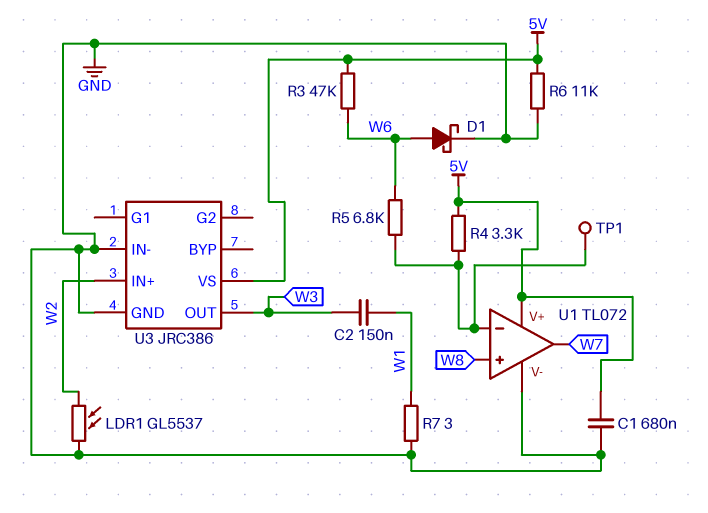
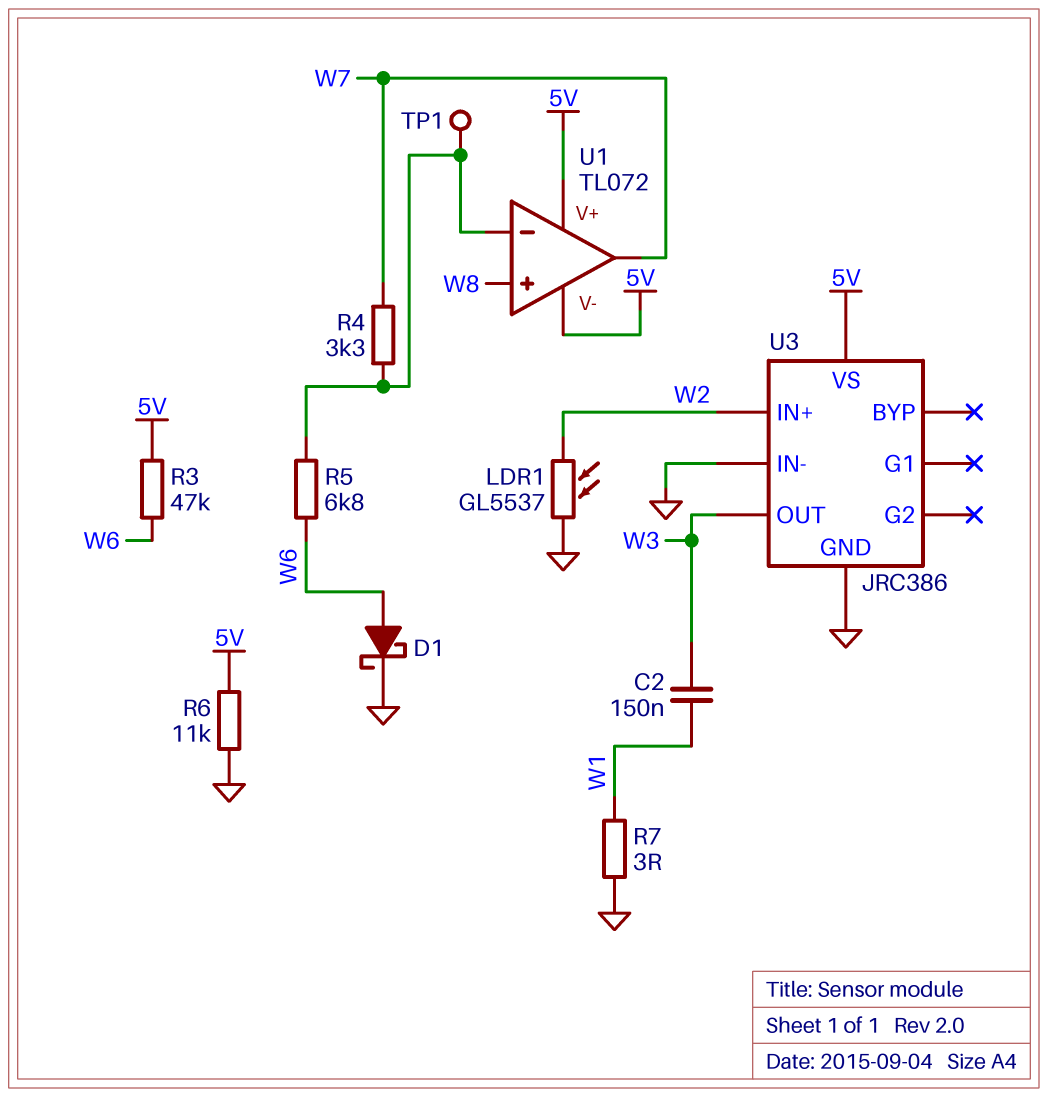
C1: 680nF (5V, GND) -> none
R4: 3.3k (5V, U1/in-) -> 3.3k (U1/in-, W7)
U1 pin V-: GND -> 5V

